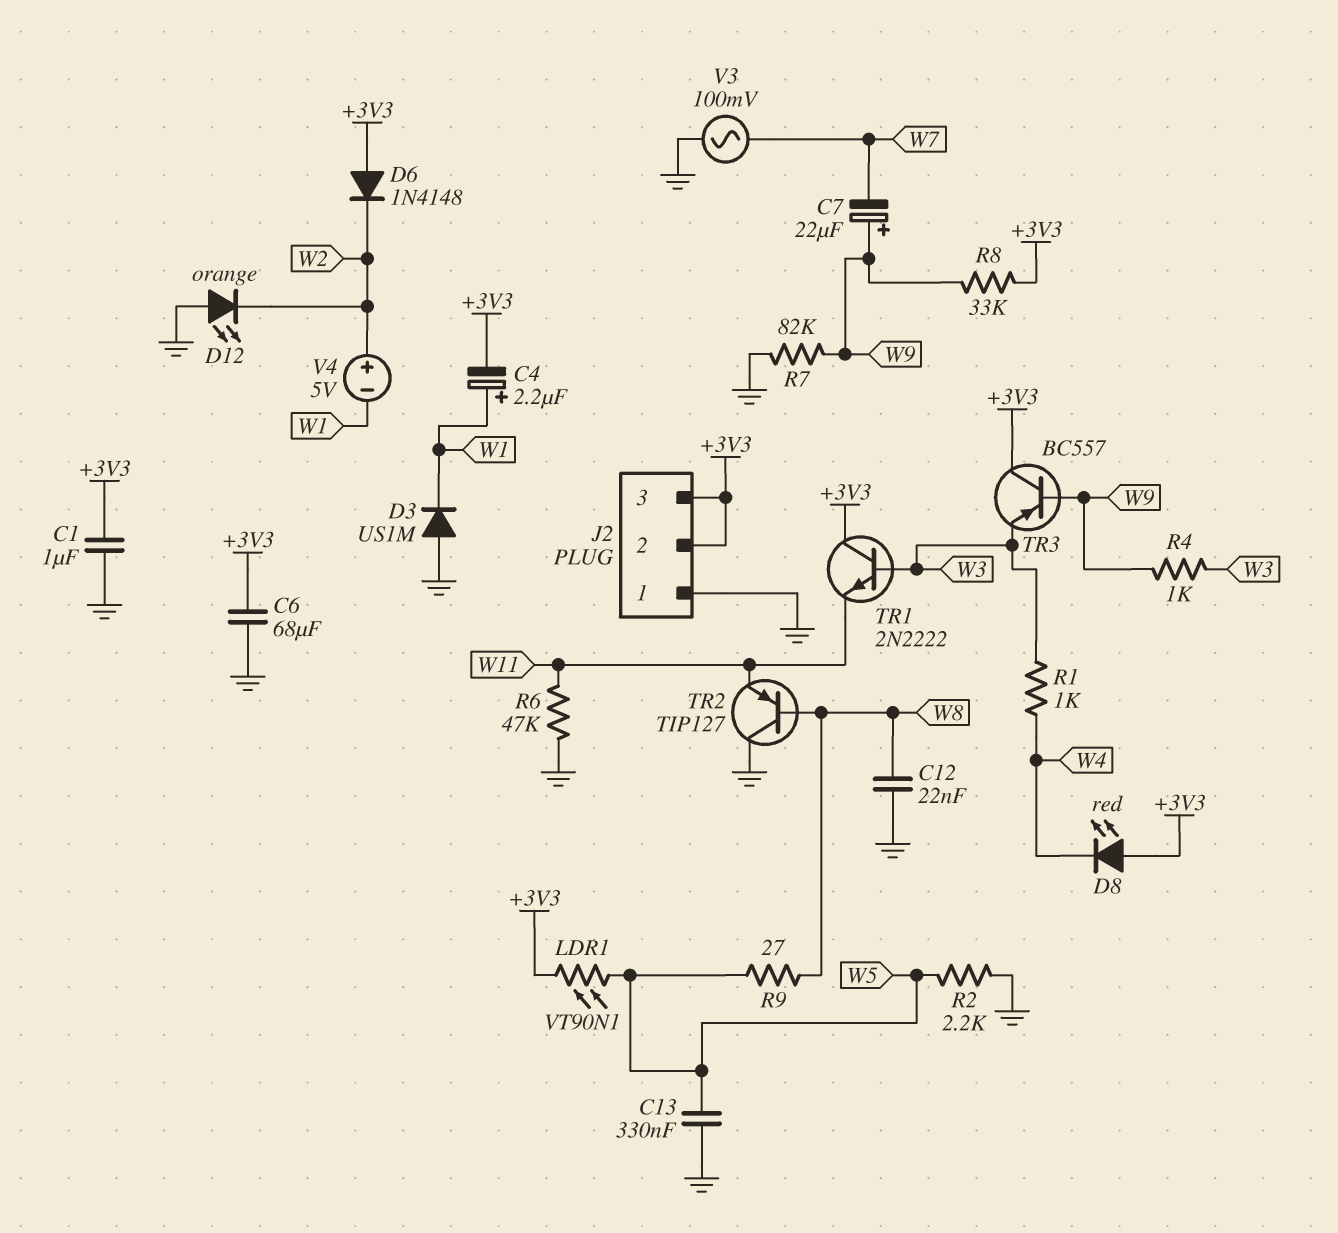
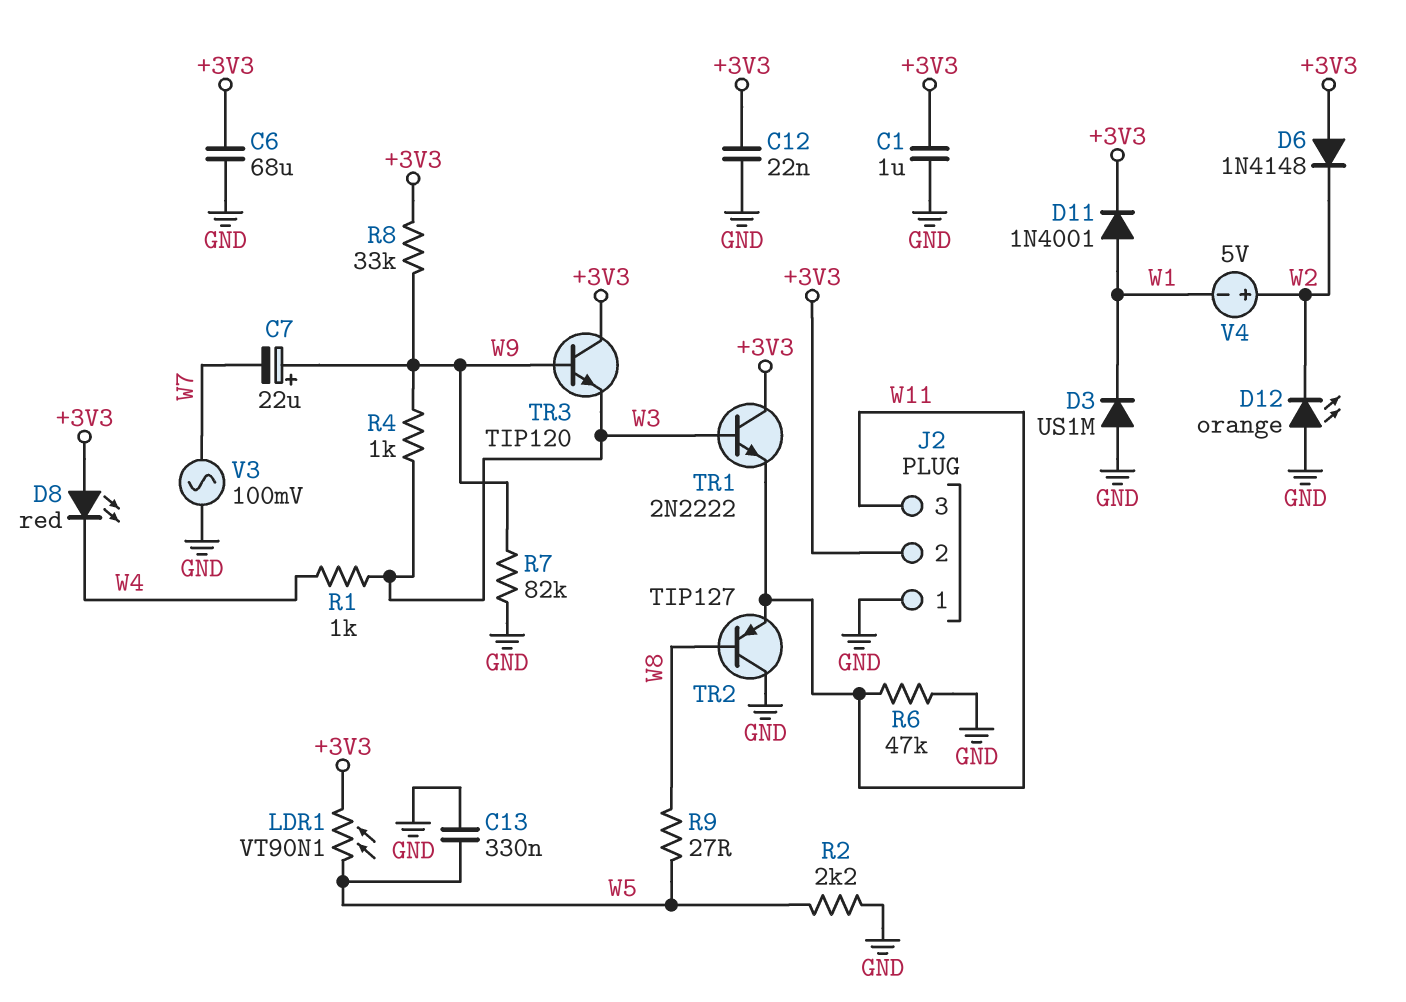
C4: 2.2uF (plus W1, minus +3V3) -> none
C12: 22nF (GND, W8) -> 22nF (+3V3, GND)
D11: none -> diode 1N4001 (A W1, K +3V3)
J2 pin 3: +3V3 -> W11
TR3: PNP BC557 (B W9, C +3V3, E W3) -> NPN TIP120 (B W9, C +3V3, E W3)

